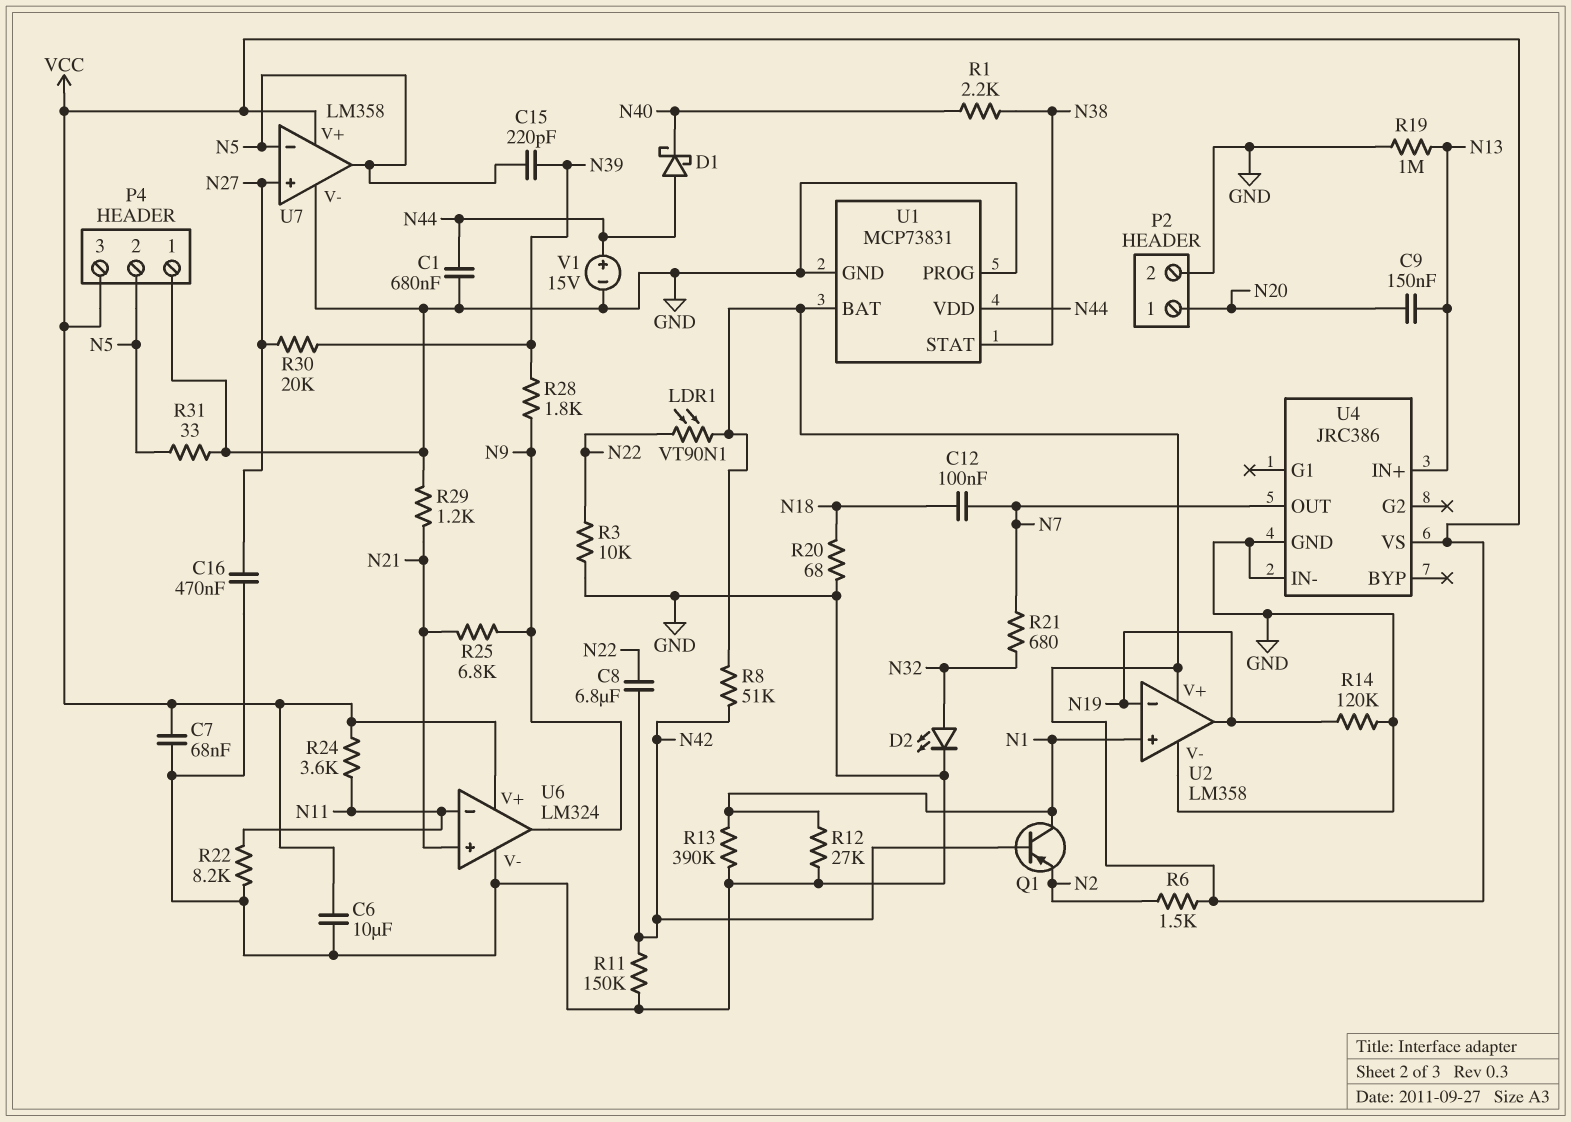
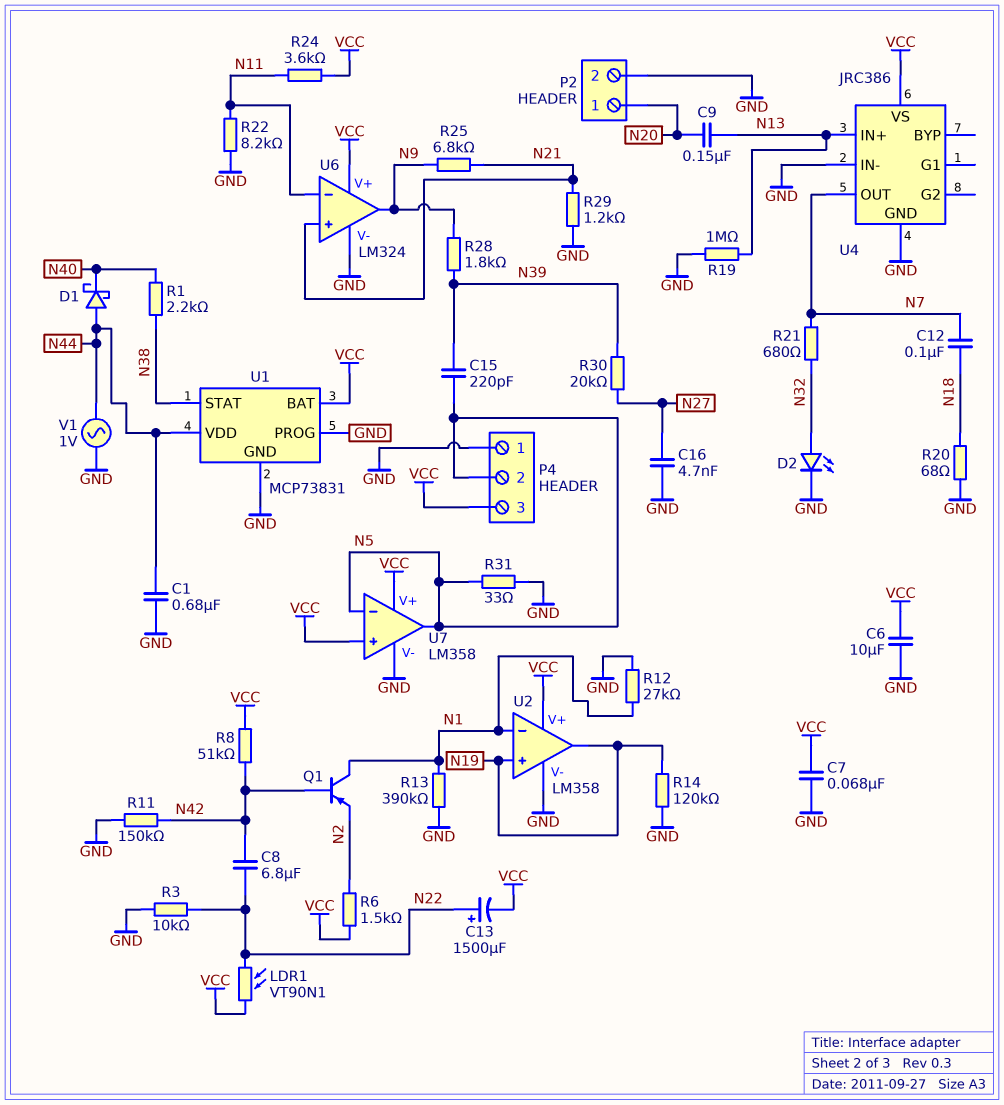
C13: none -> 1500uF (plus N22, minus VCC)
C16: 470nF (GND, N27) -> 4.7nF (GND, N27)
U2 pin in+: N1 -> N19
U2 pin in-: N19 -> N1
U7 pin in+: N27 -> VCC
V1: 15V (plus N44, minus GND) -> AC 1V (GND, N44)

